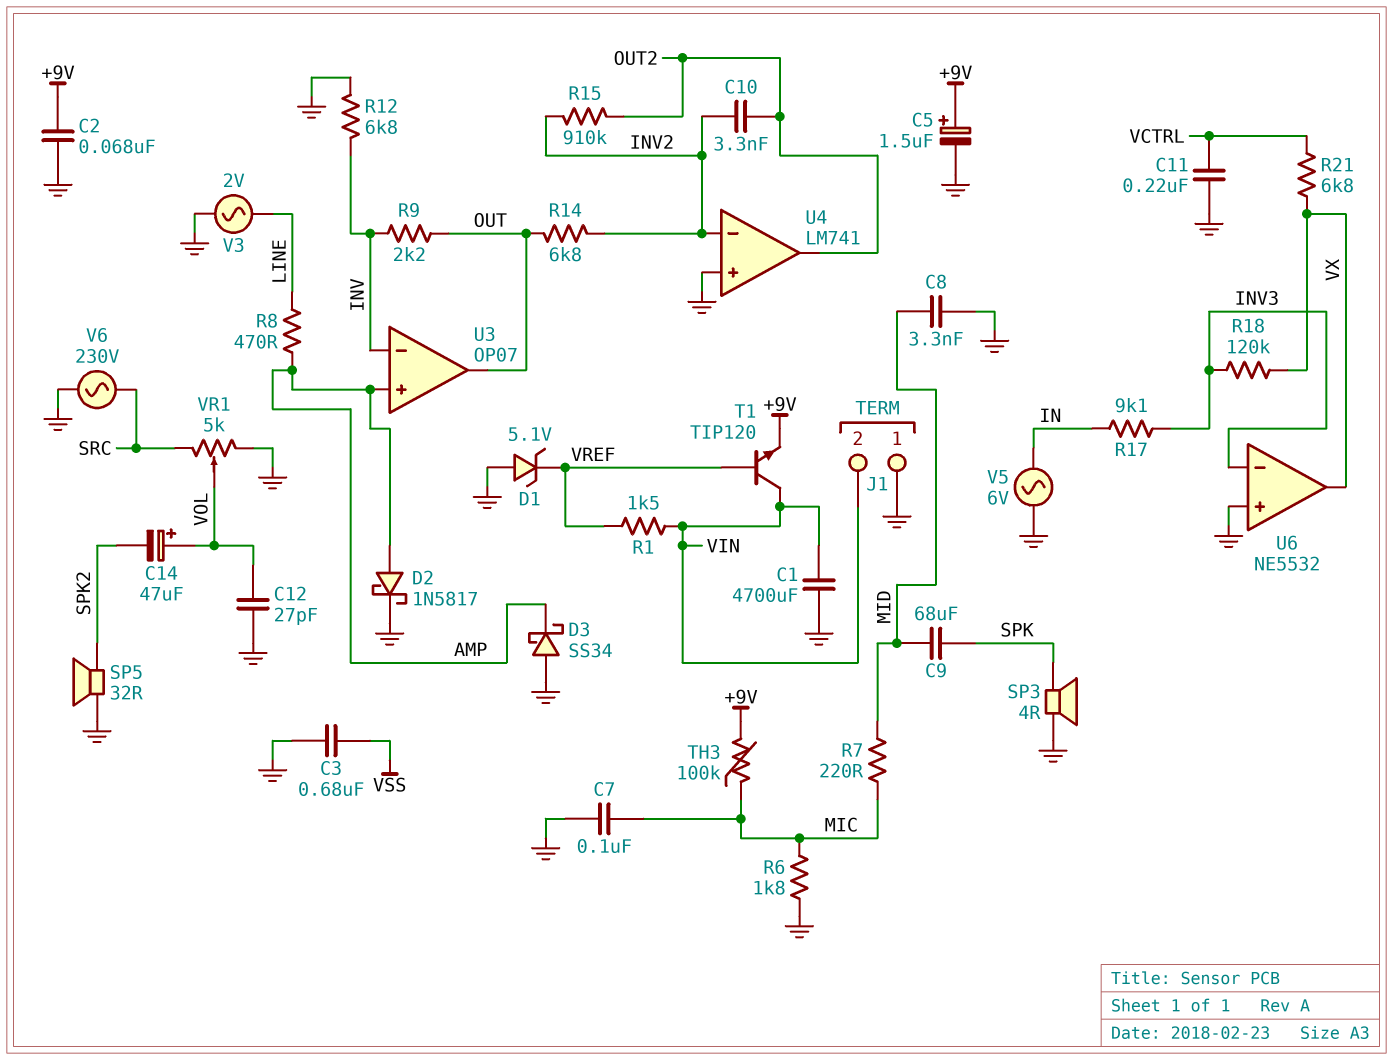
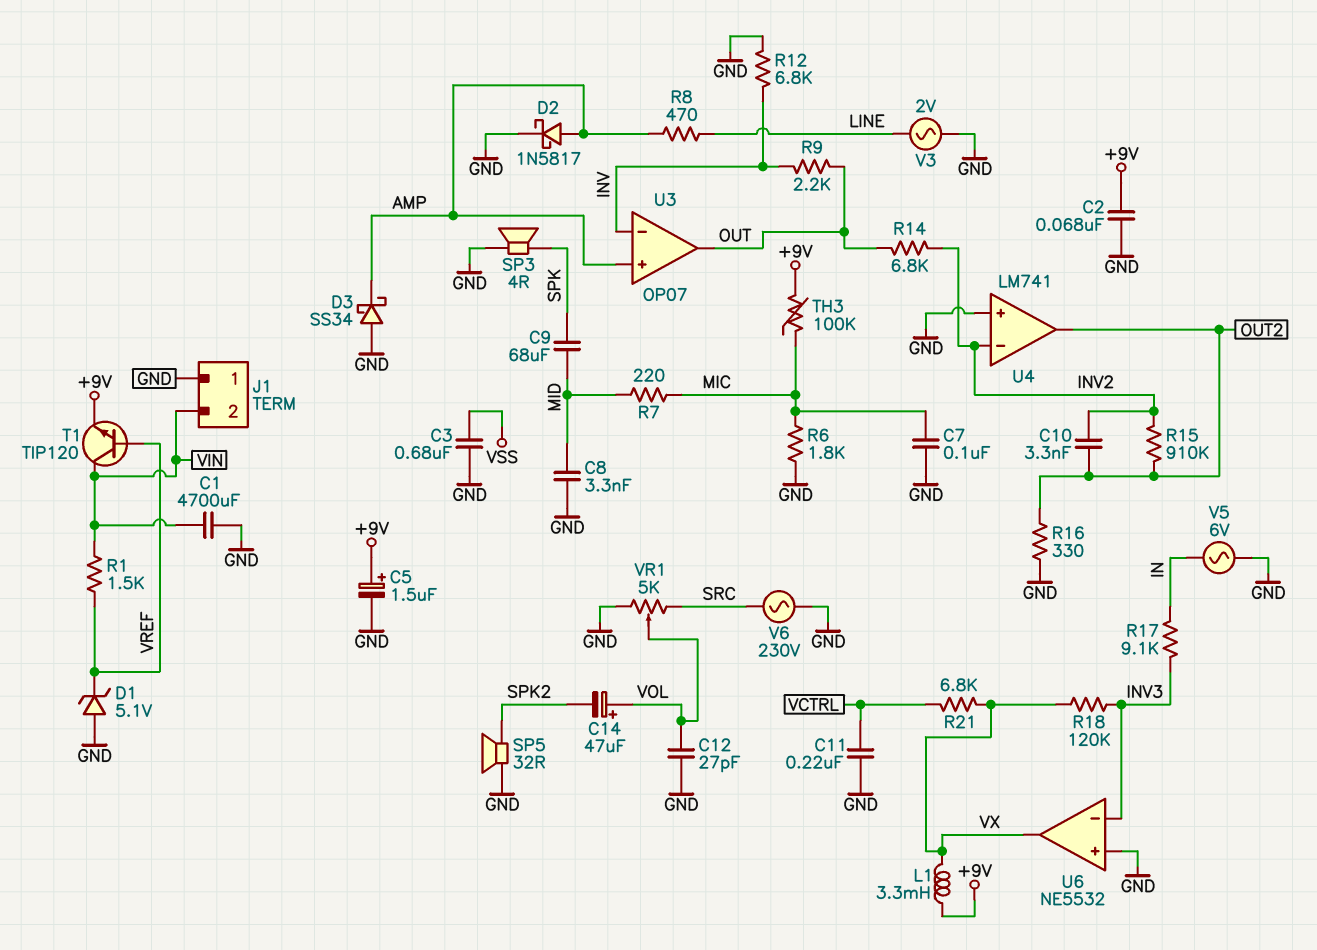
L1: none -> 3.3mH (+9V, VX)
R16: none -> 330 (GND, OUT2)

